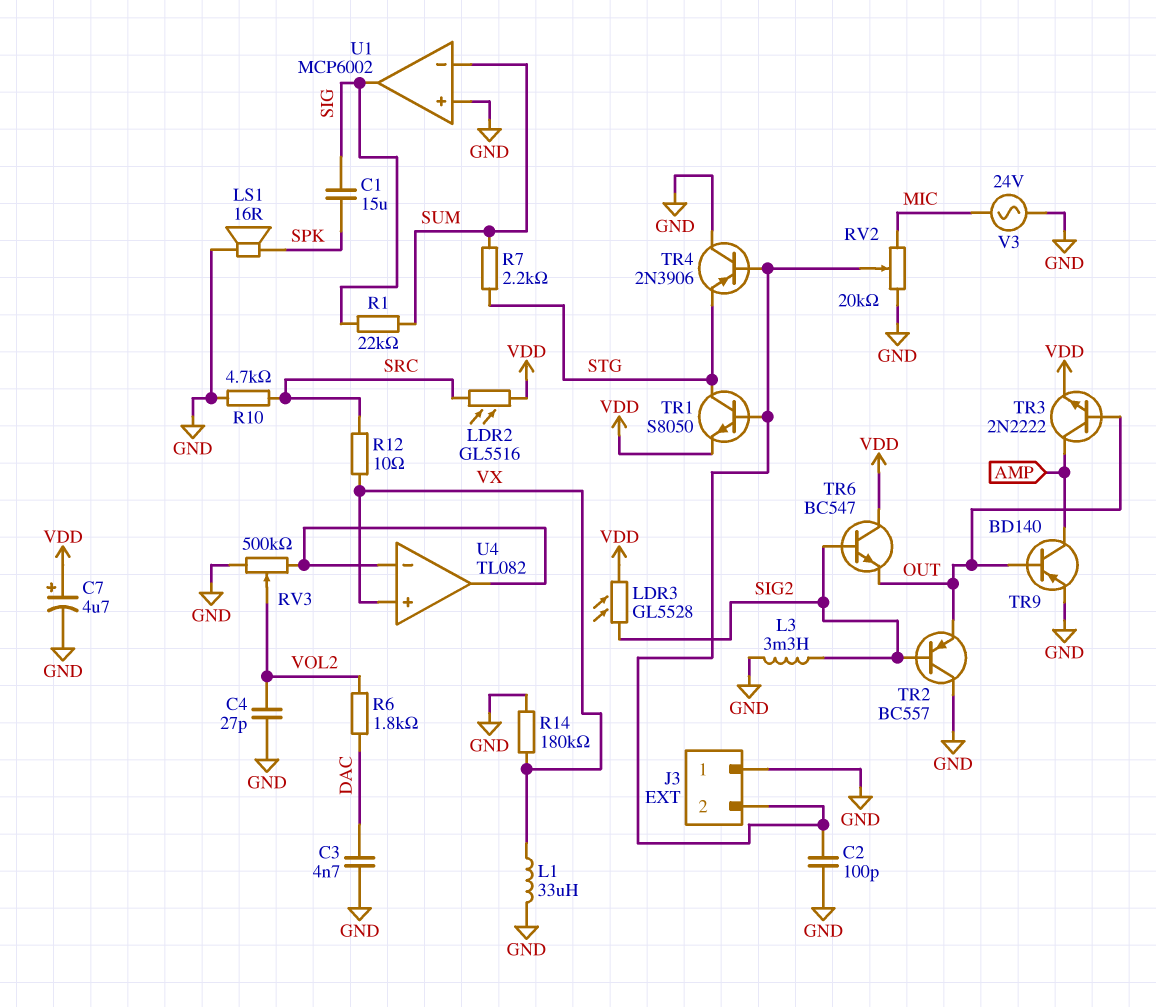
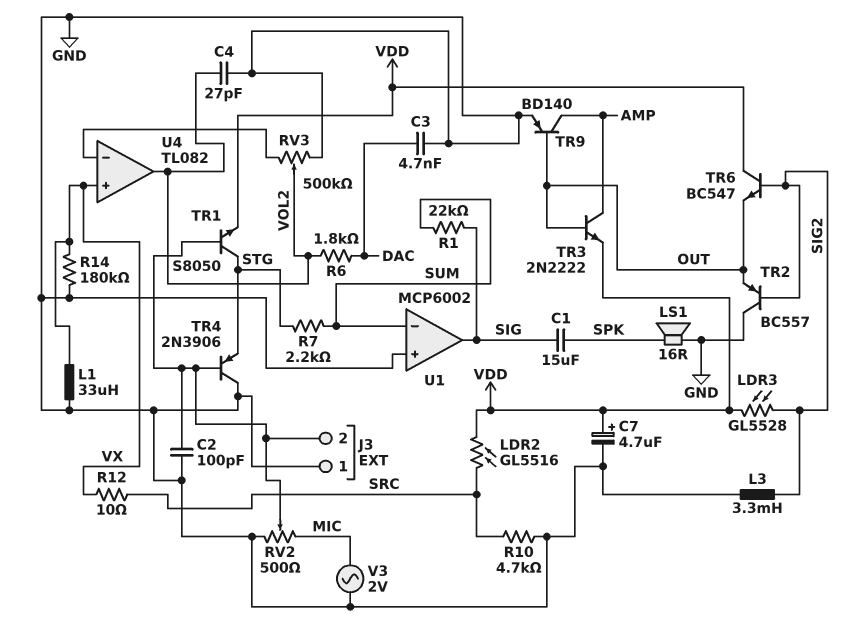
RV2: 20k (GND, MIC, wiper J3/2) -> 500 (GND, MIC, wiper J3/2)
U4 pin out: U4/in- -> VOL2
V3: AC 24V (GND, MIC) -> AC 2V (GND, MIC)

